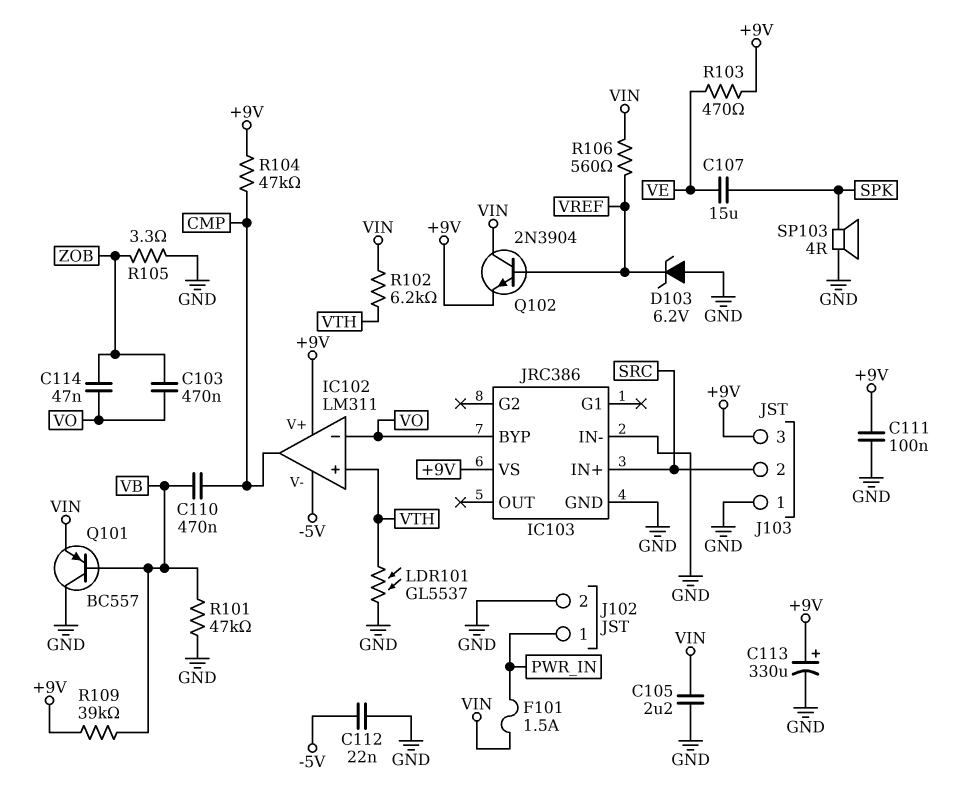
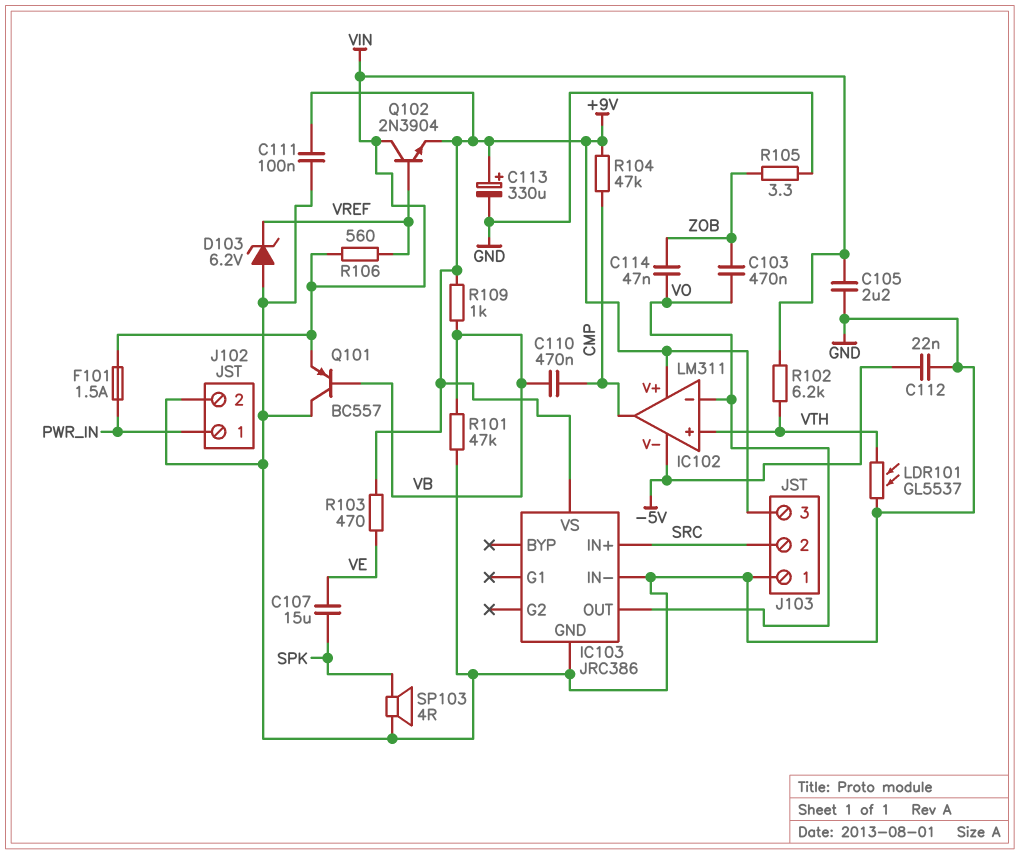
IC103 pin BYP: VO -> none
IC103 pin OUT: none -> VO
R109: 39k (+9V, VB) -> 1k (+9V, VB)

